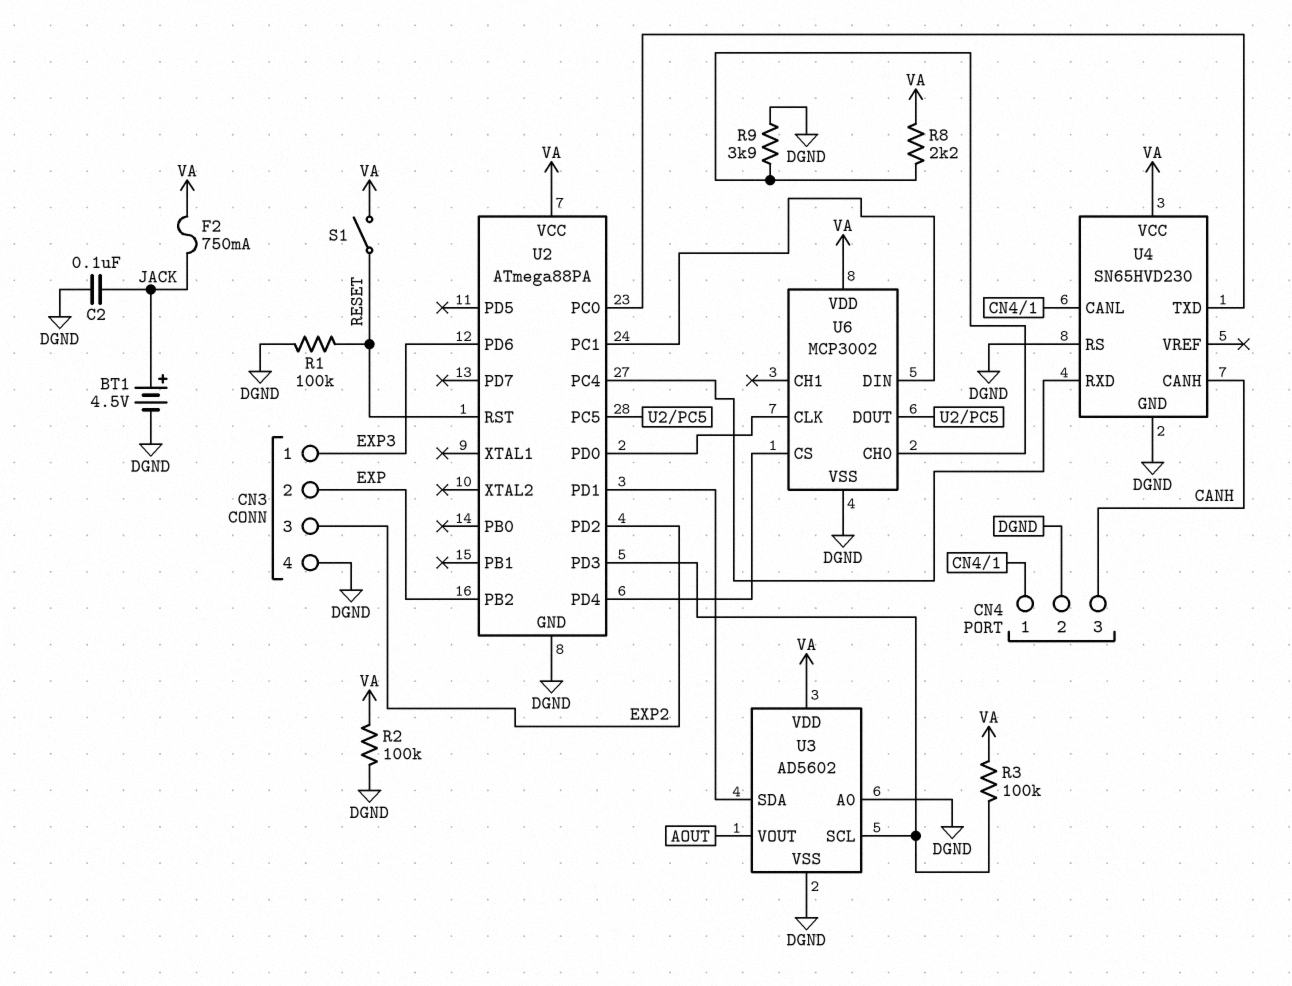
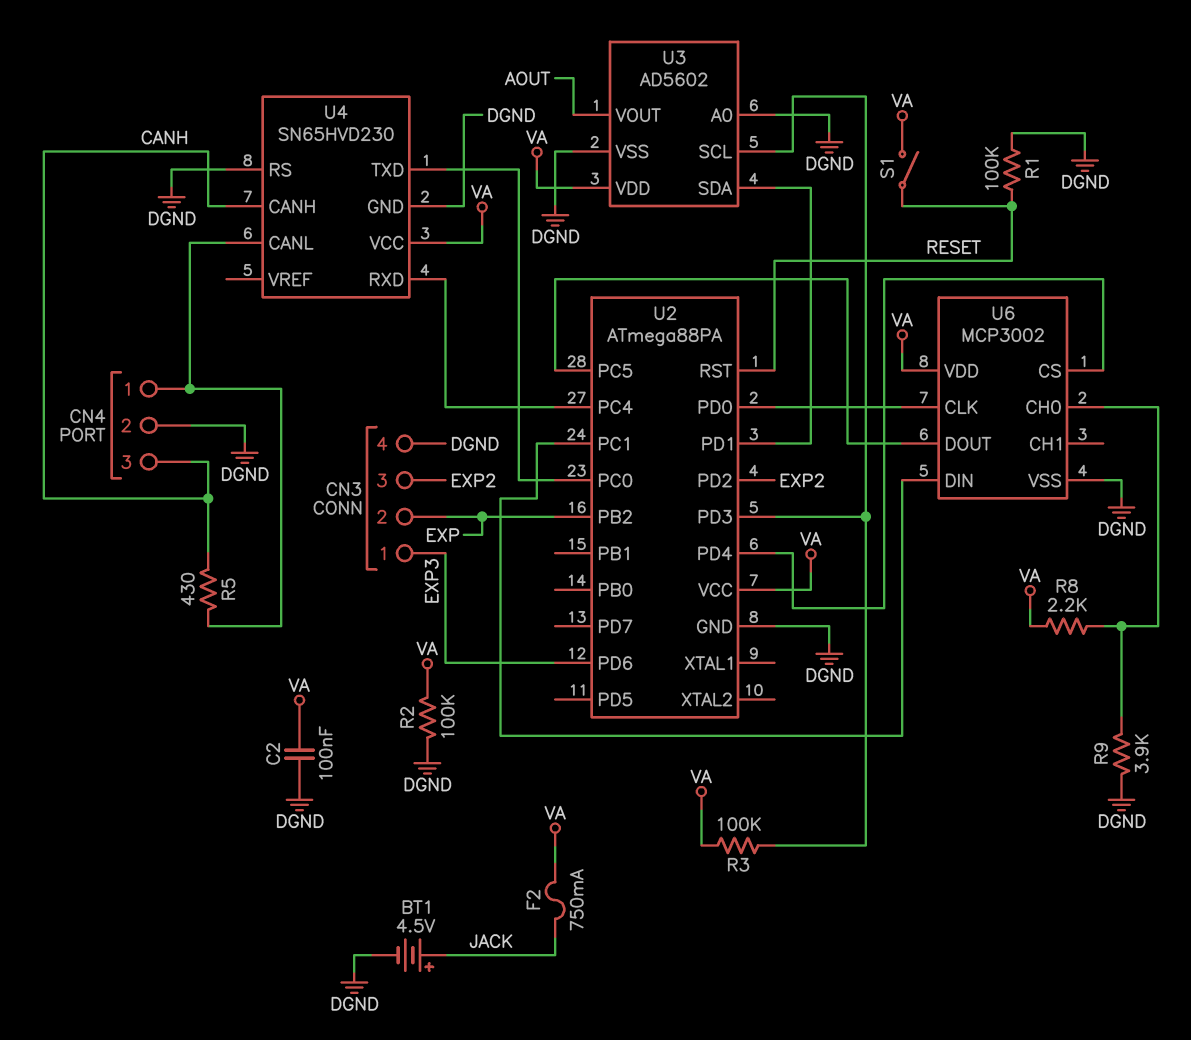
C2: 100nF (DGND, JACK) -> 100nF (DGND, VA)
R5: none -> 430 (CANH, CN4/1)

